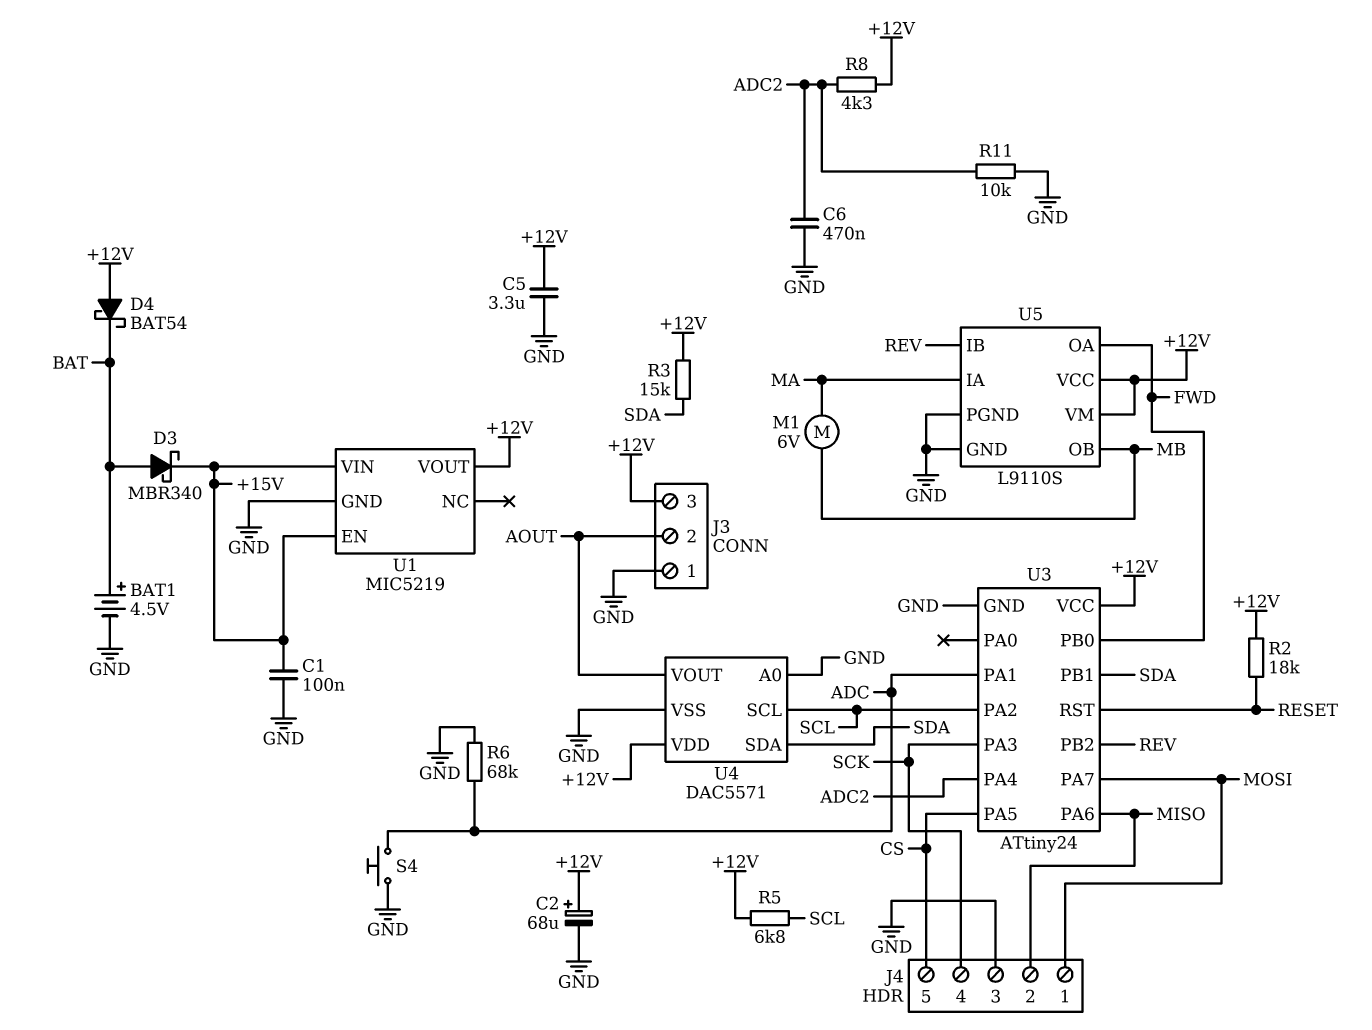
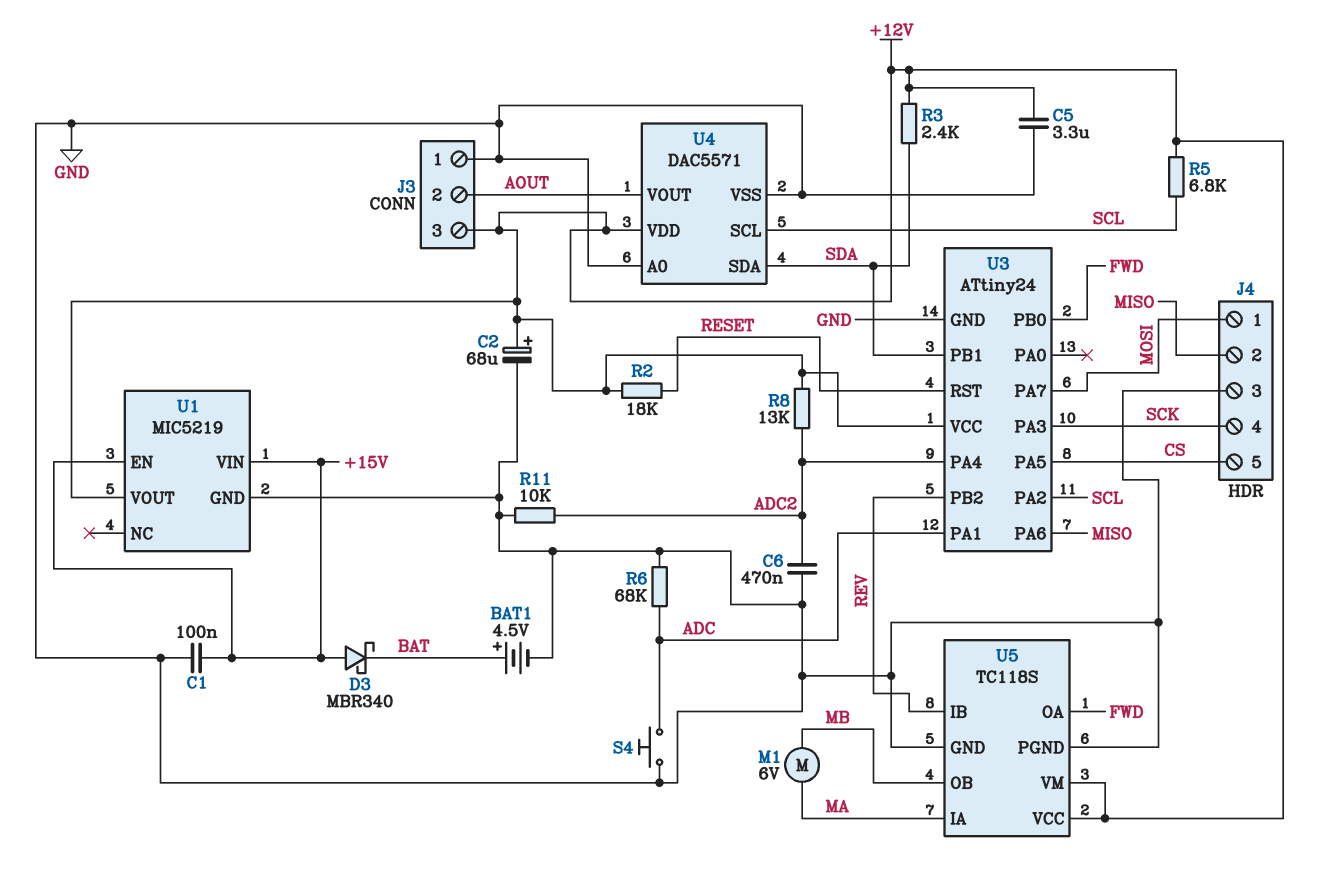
D3: schottky MBR340 (A BAT, K +15V) -> schottky MBR340 (A +15V, K BAT)
D4: schottky BAT54 (A +12V, K BAT) -> none
R3: 15k (+12V, SDA) -> 2.4k (+12V, SDA)
R8: 4.3k (+12V, ADC2) -> 13k (+12V, ADC2)
U5: L9110S -> TC118S

